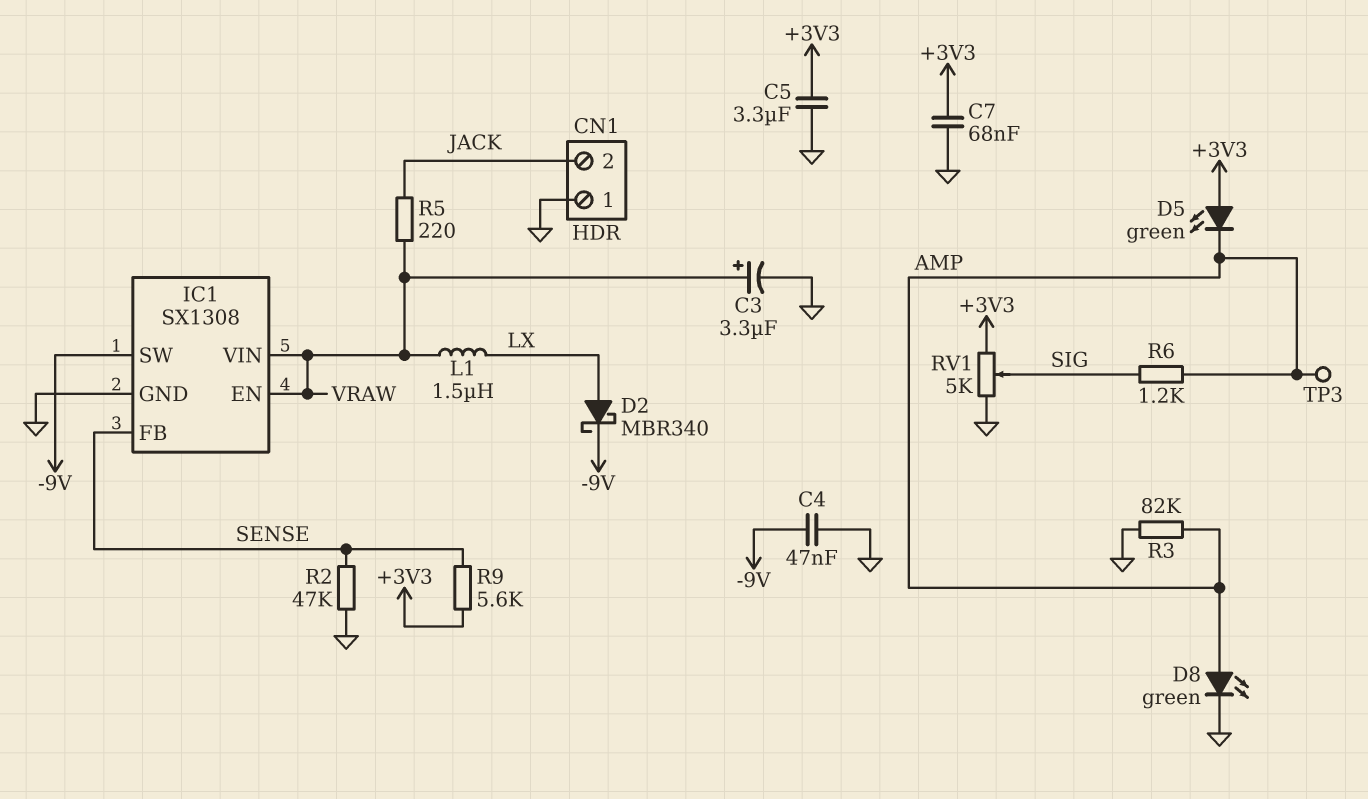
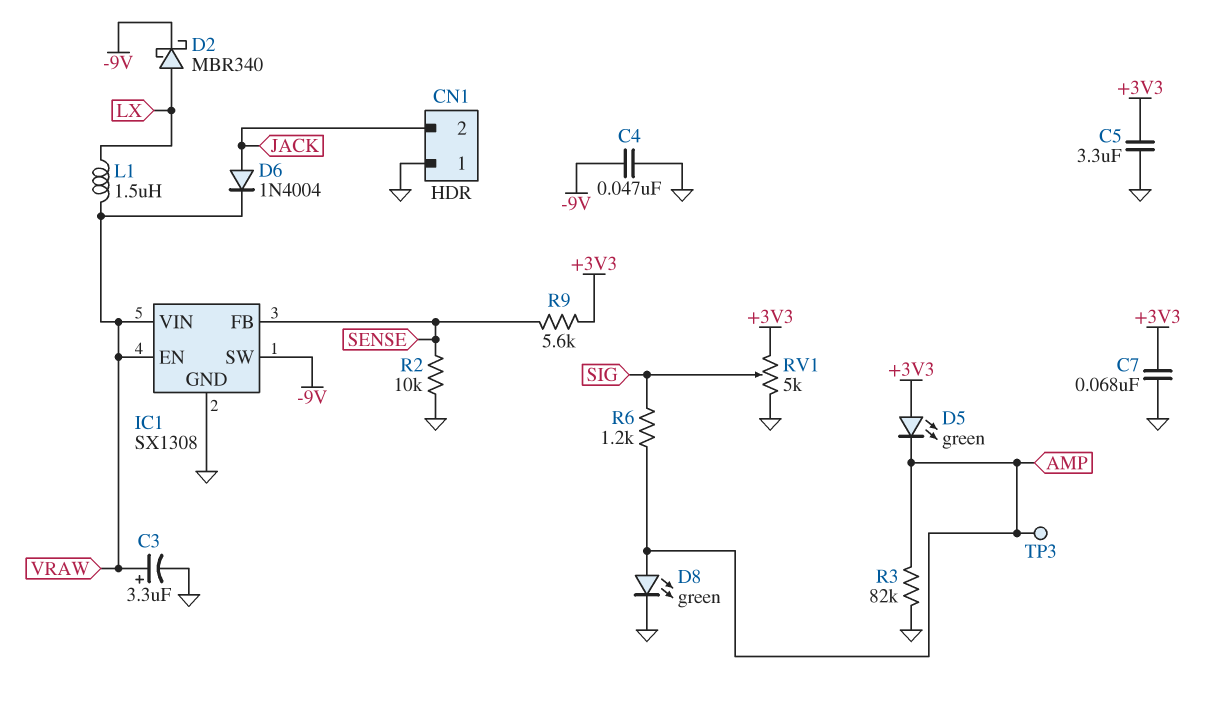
D6: none -> diode 1N4004 (A JACK, K VRAW)
R2: 47k (GND, SENSE) -> 10k (GND, SENSE)
R5: 220 (JACK, VRAW) -> none

